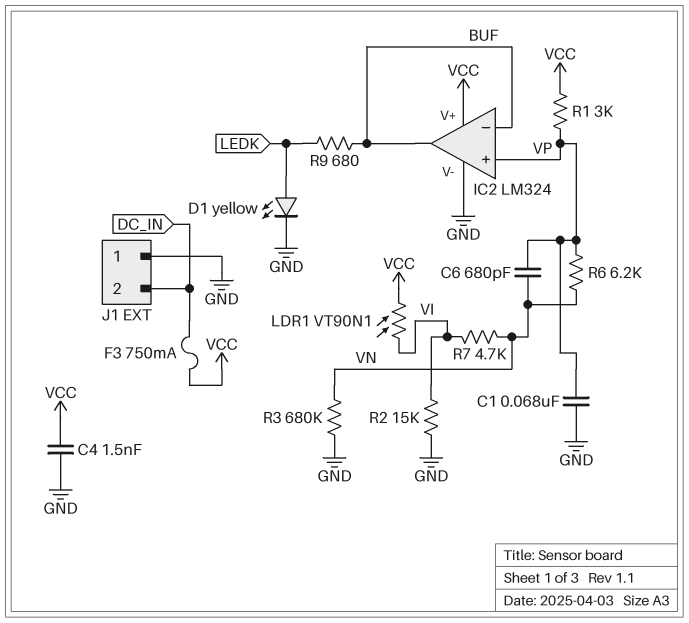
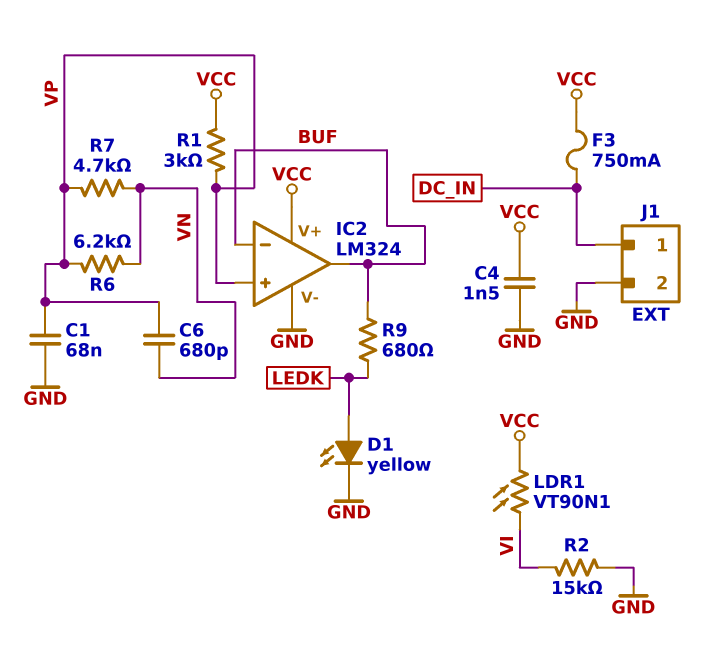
J1 pin 1: GND -> DC_IN
J1 pin 2: DC_IN -> GND
R3: 680k (GND, VN) -> none
R7: 4.7k (VI, VN) -> 4.7k (VN, VP)

